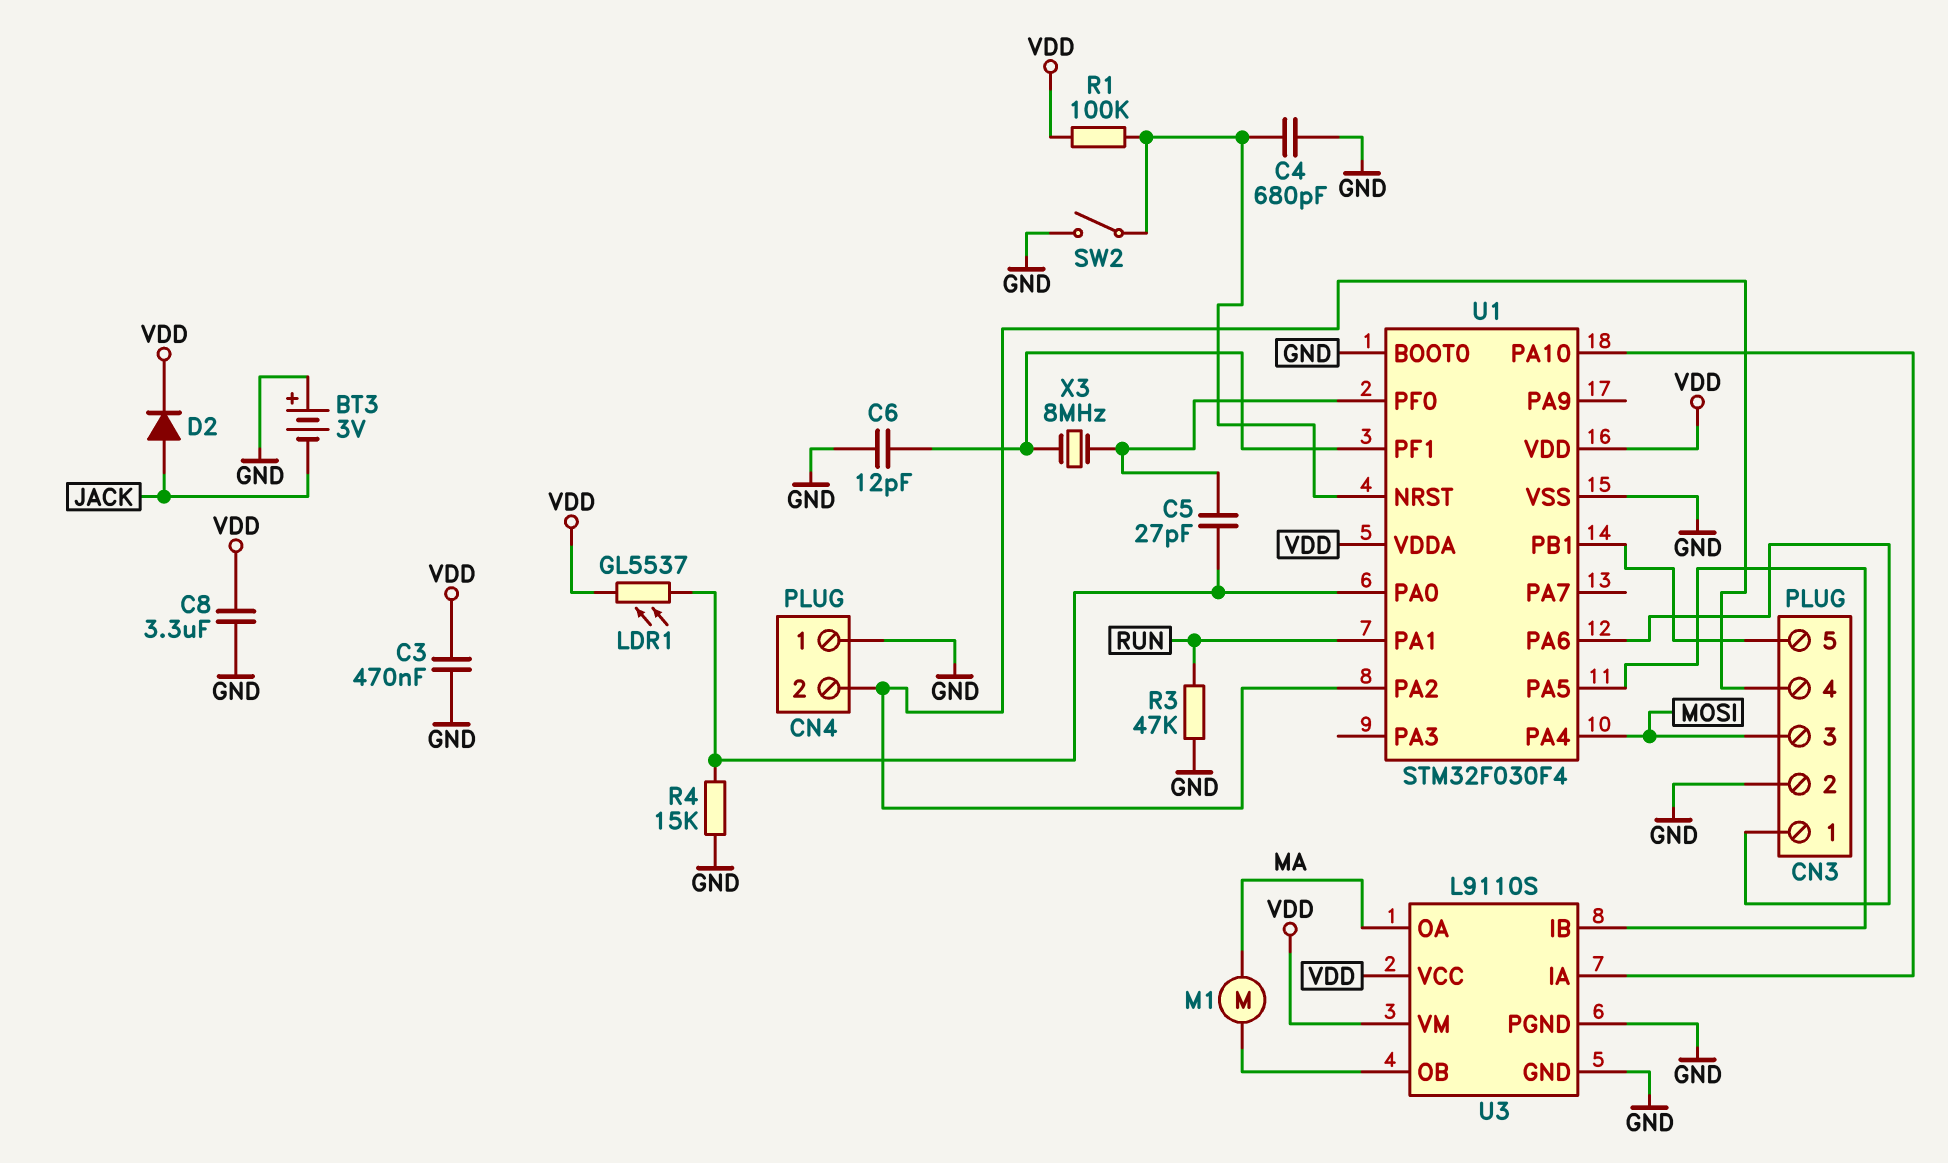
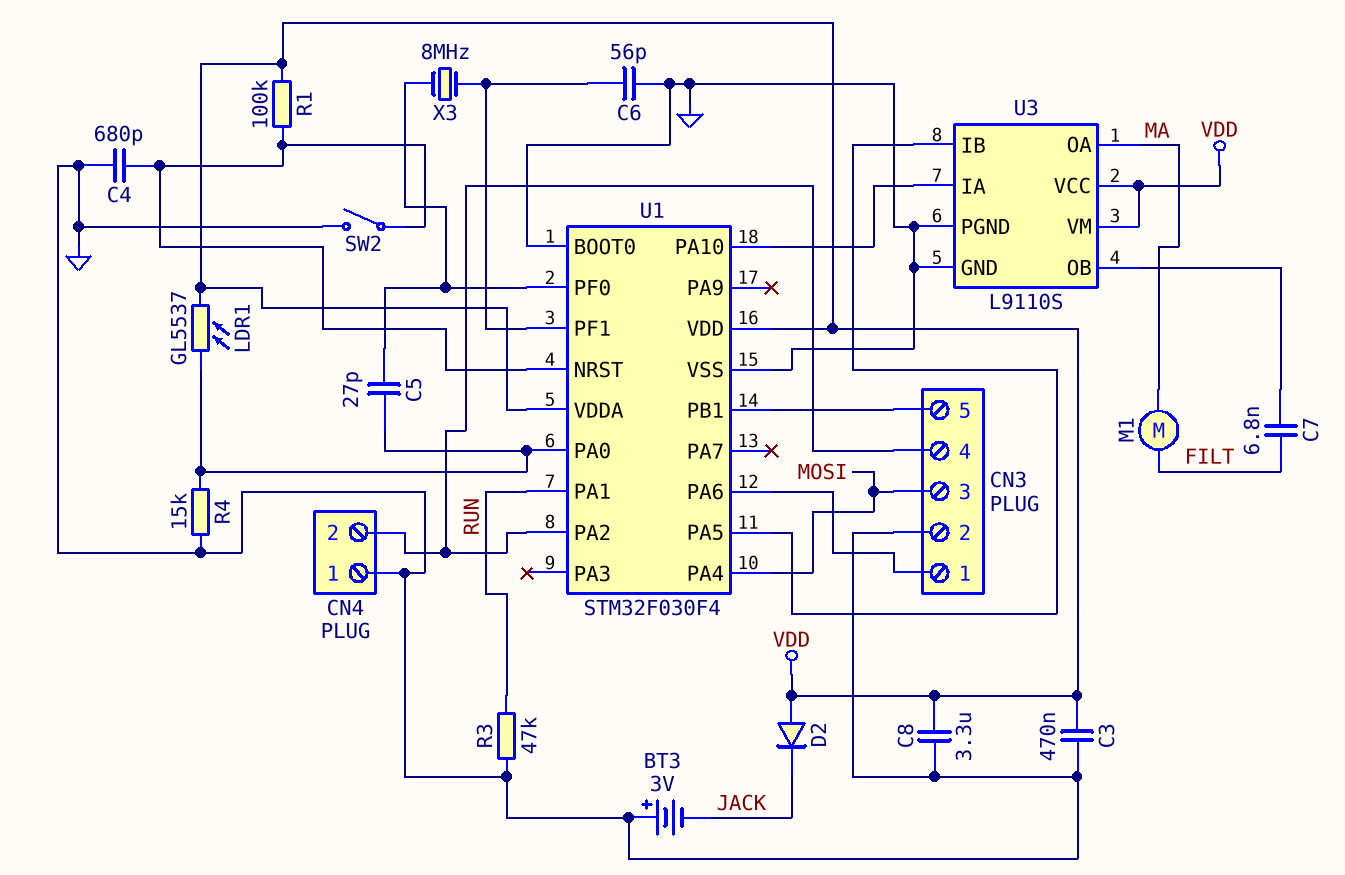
C6: 12pF (GND, U1/PF1) -> 56pF (GND, U1/PF1)
C7: none -> 6.8nF (FILT, U3/OB)
D2: diode (A JACK, K VDD) -> diode (A VDD, K JACK)
M1: motor (MA, U3/OB) -> motor (FILT, MA)

